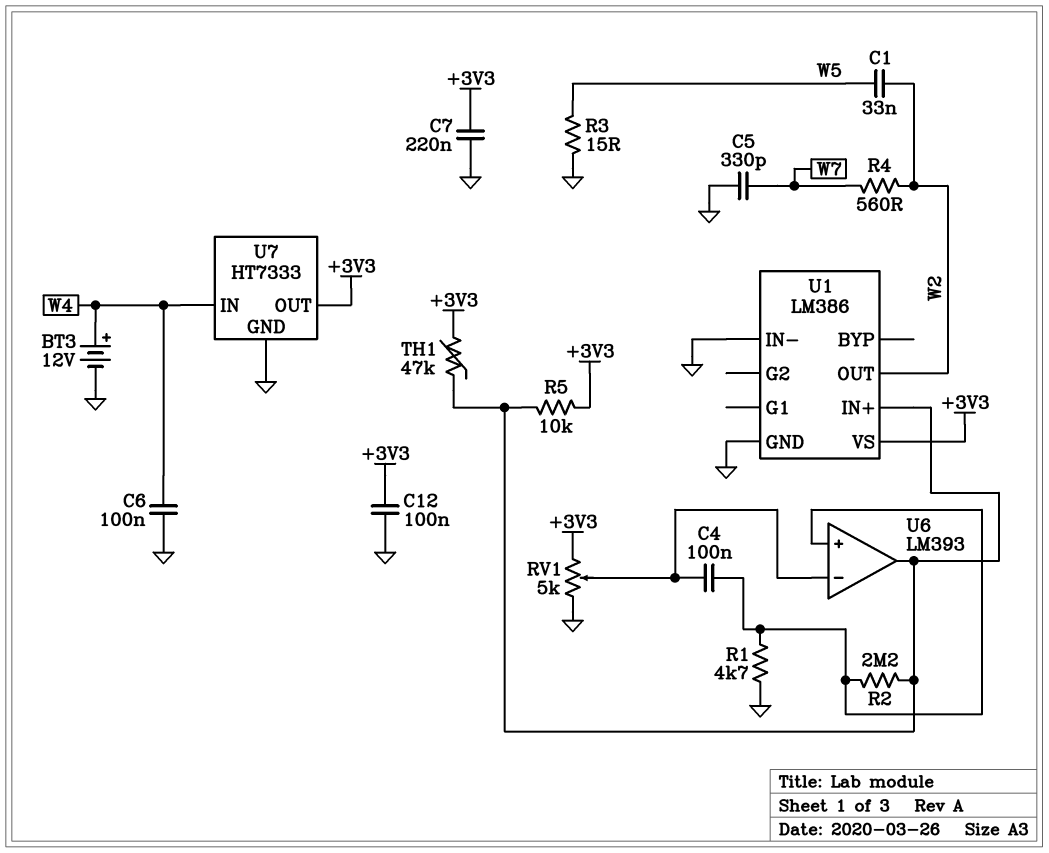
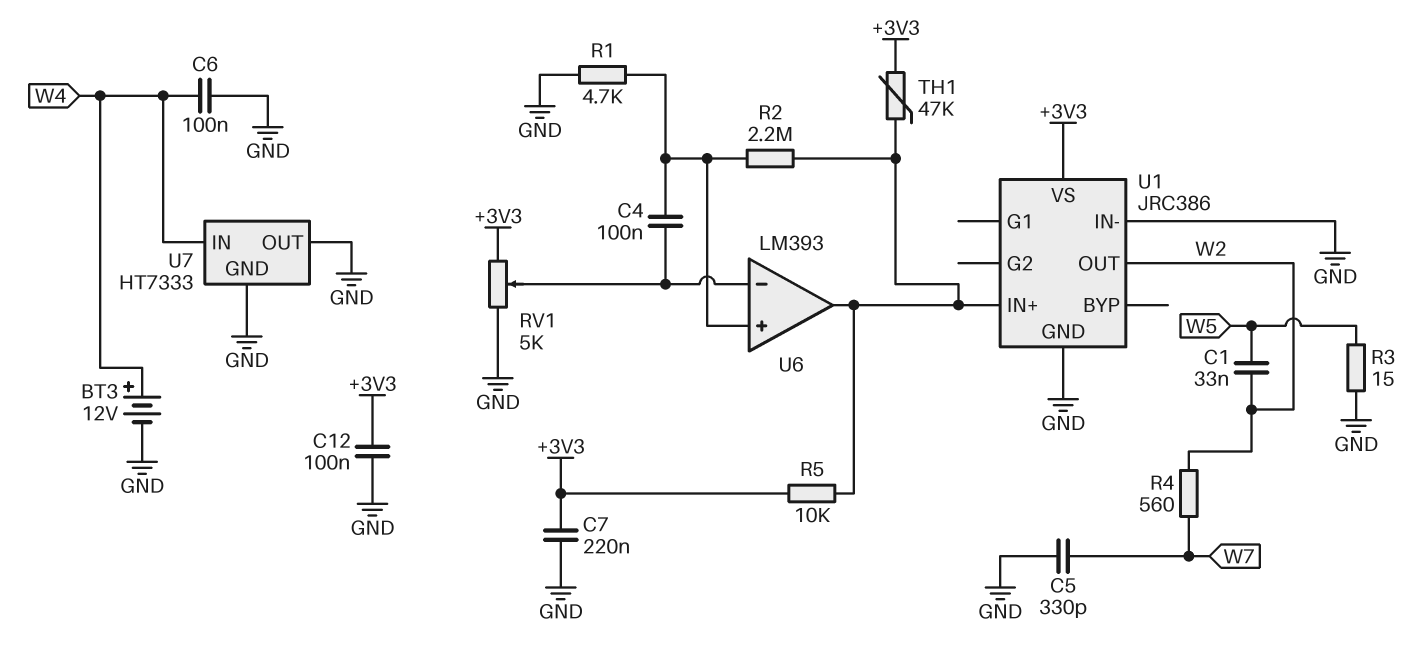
U1: LM386 -> JRC386
U7 pin OUT: +3V3 -> GND

